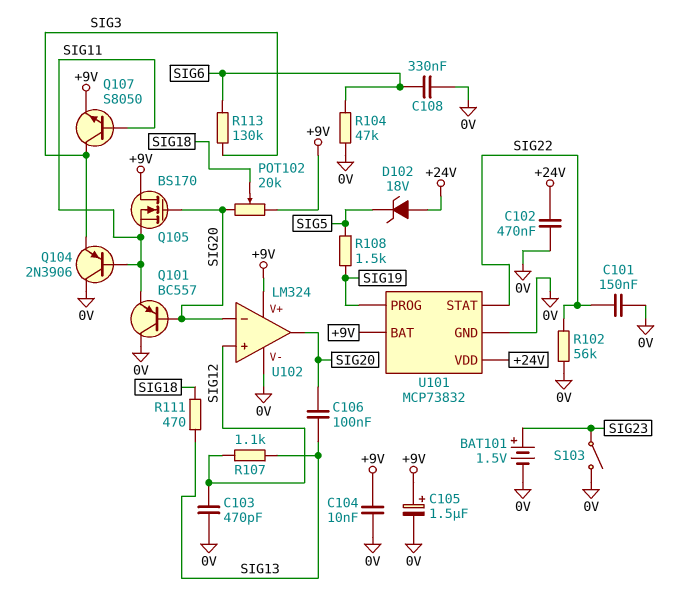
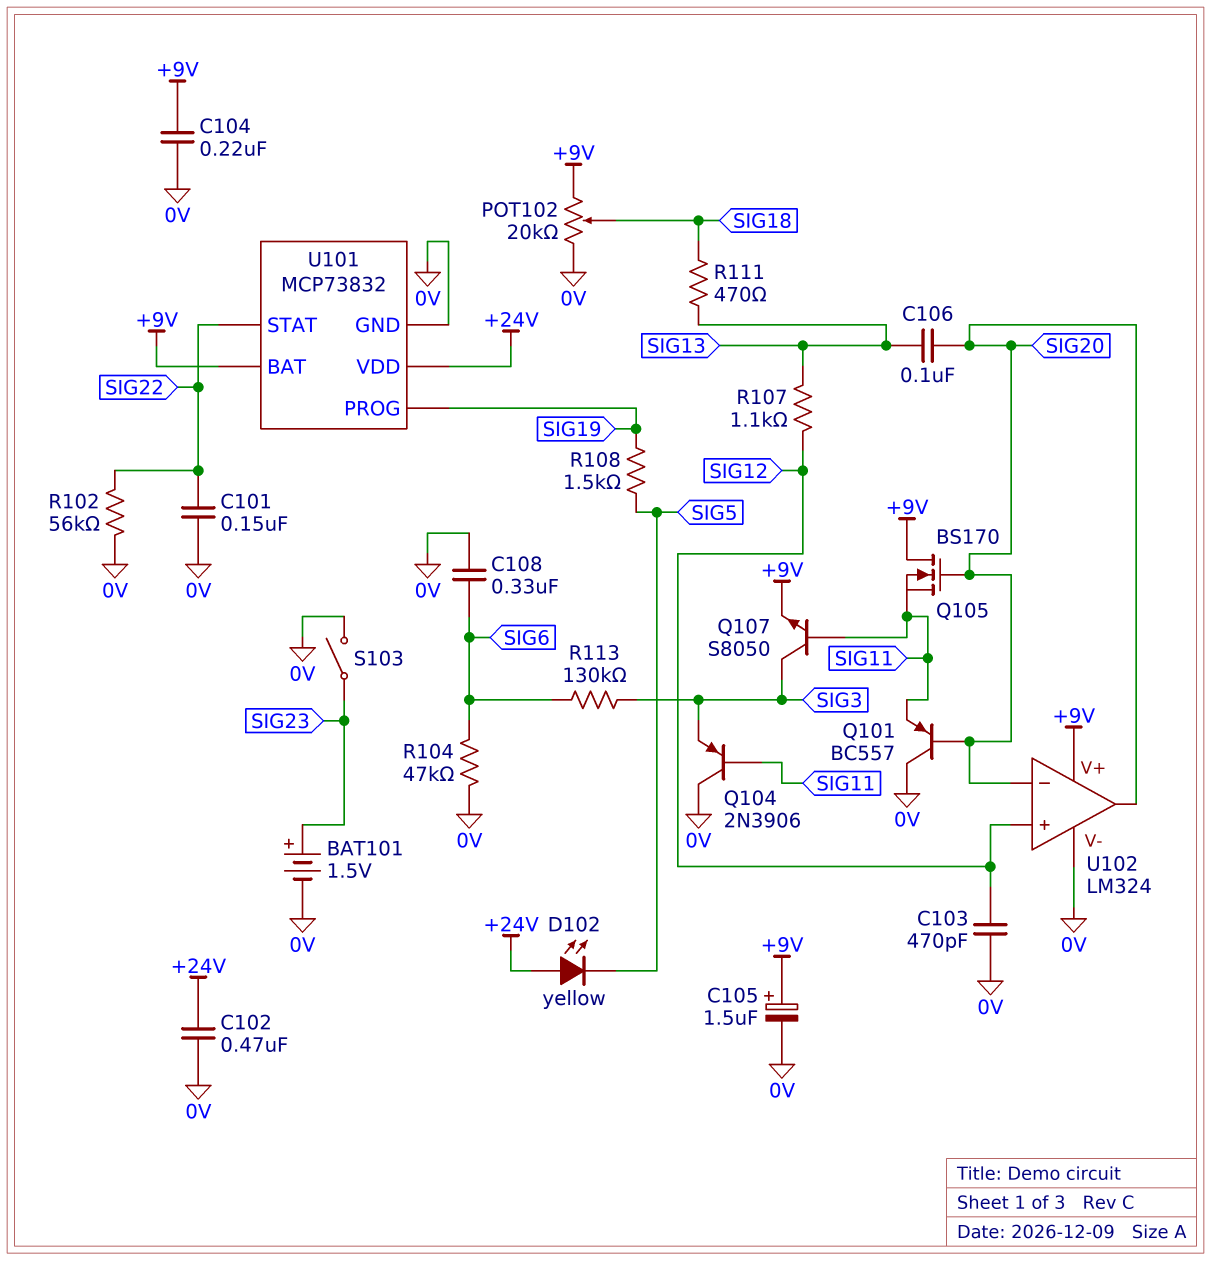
C104: 10nF (+9V, 0V) -> 220nF (+9V, 0V)
D102: zener 18V (A +24V, K SIG5) -> LED yellow (A +24V, K SIG5)
POT102: 20k (+9V, SIG20, wiper SIG18) -> 20k (+9V, 0V, wiper SIG18)

